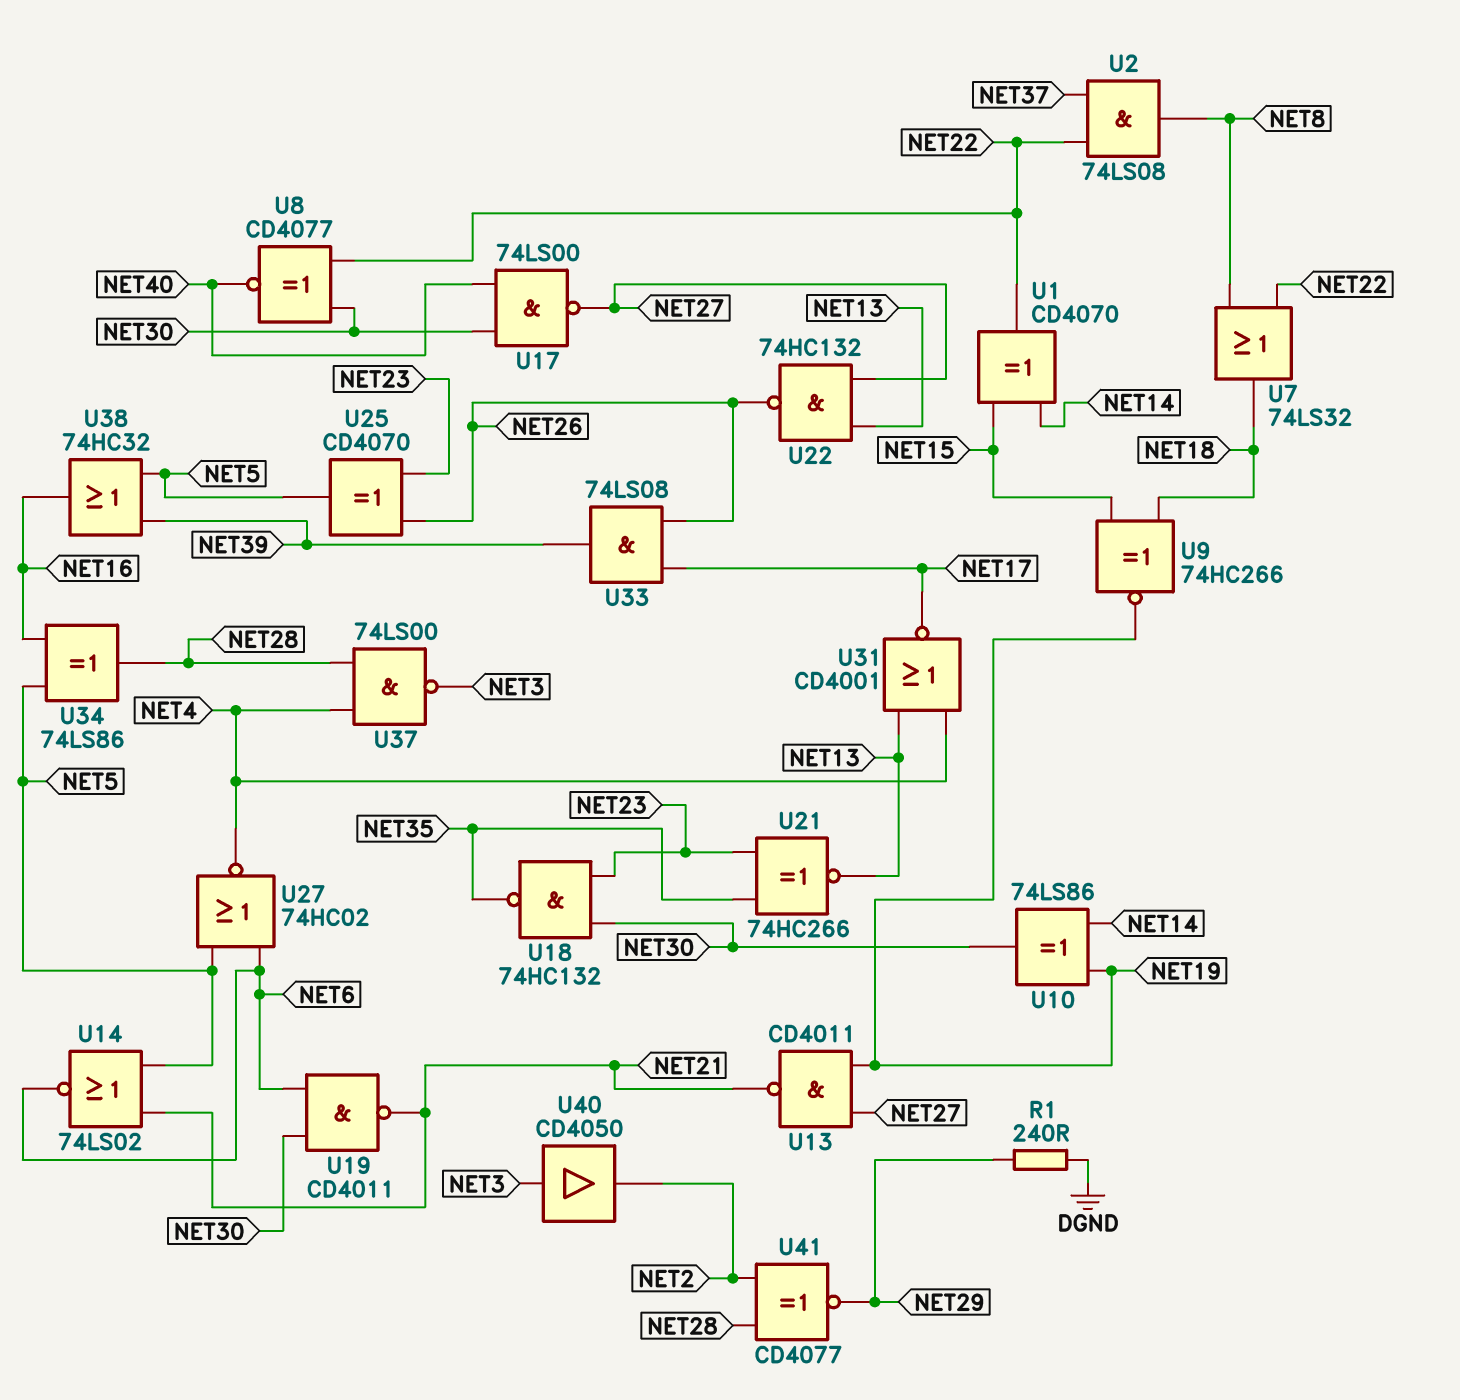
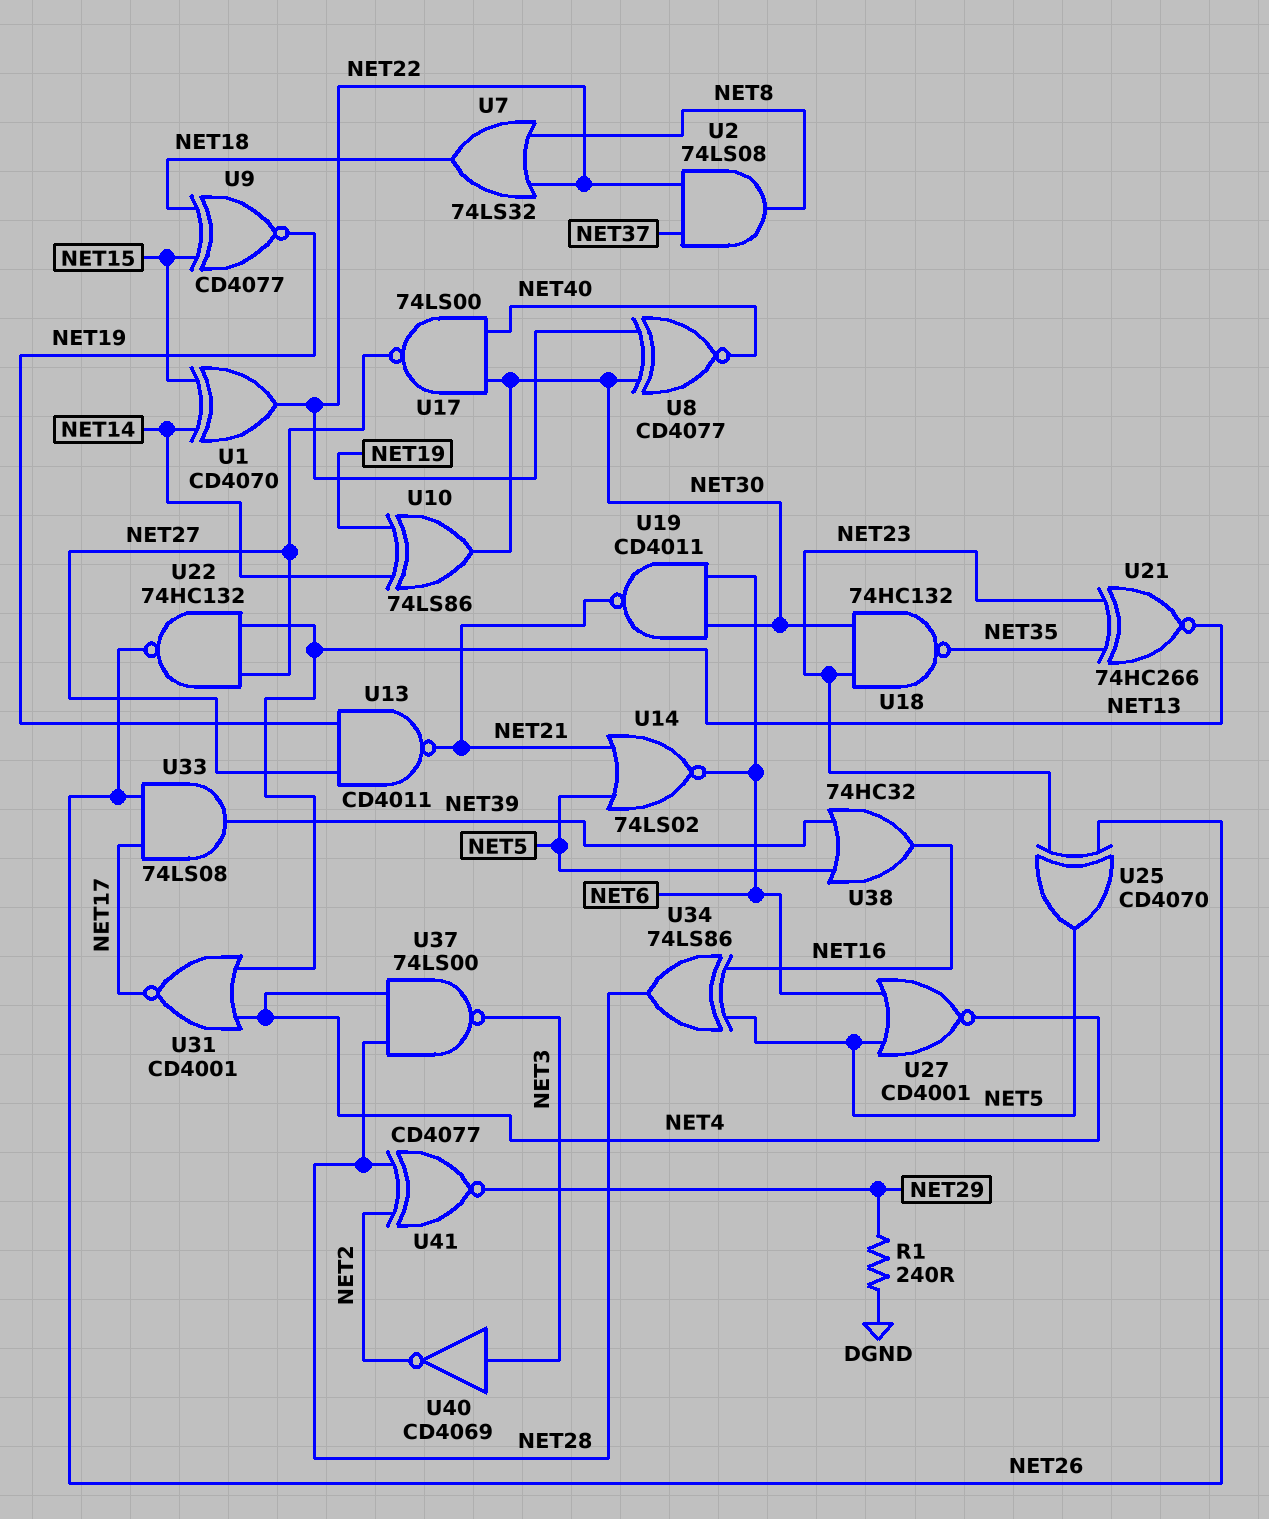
U9: XNOR 74HC266 (in NET15, in NET18, out NET19) -> XNOR CD4077 (in NET15, in NET18, out NET19)
U27: NOR 74HC02 (in NET5, in NET6, out NET4) -> NOR CD4001 (in NET5, in NET6, out NET4)
U40: buffer CD4050 (in NET3, out NET2) -> NOT CD4069 (in NET3, out NET2)

